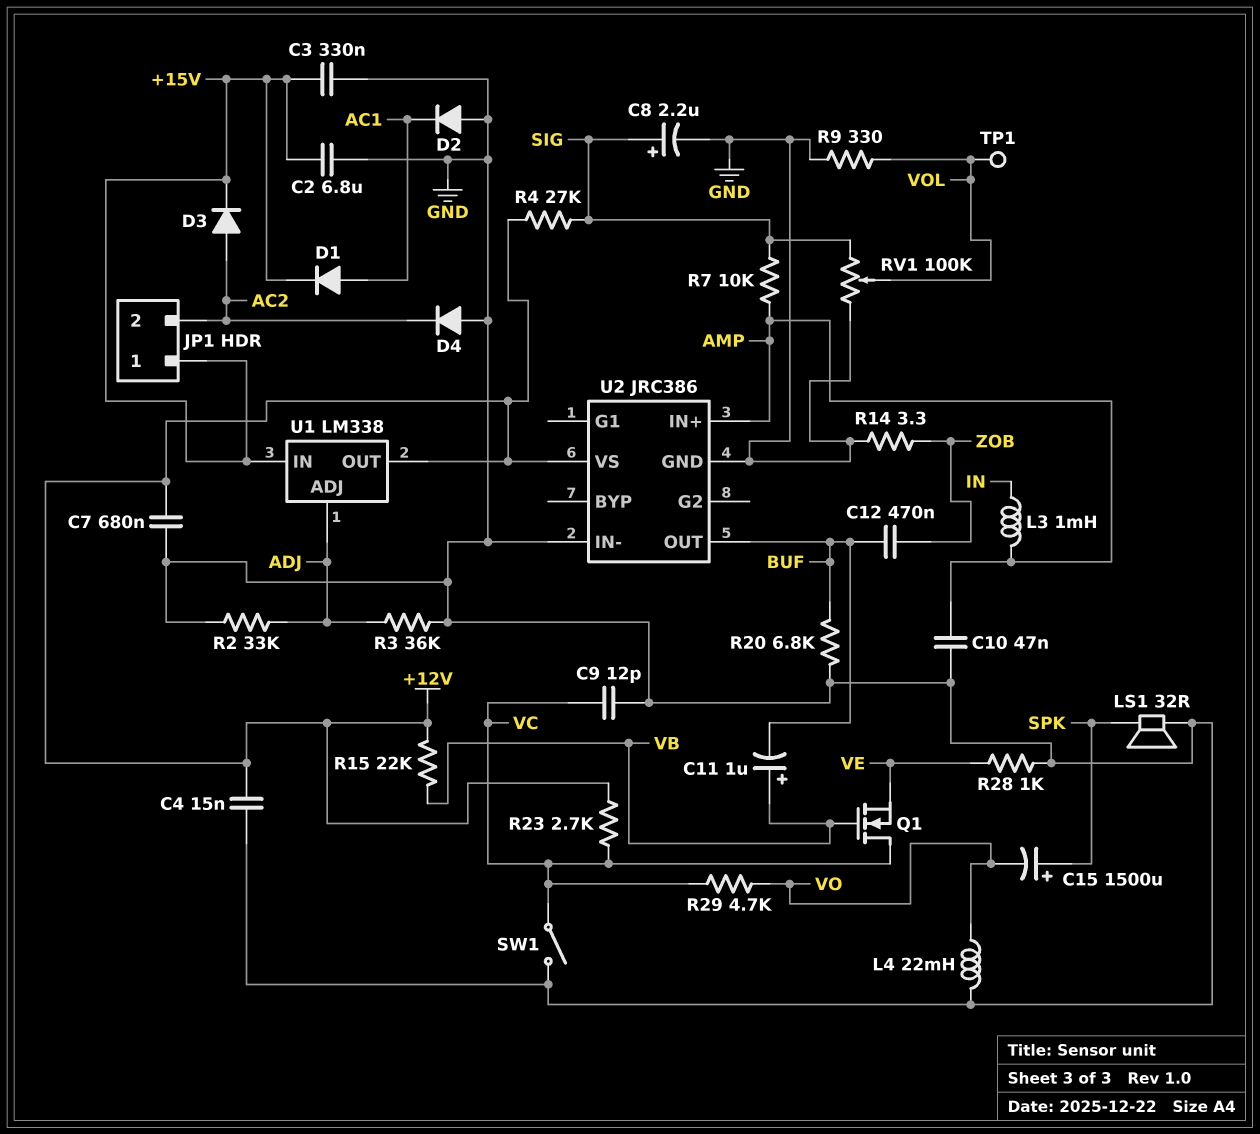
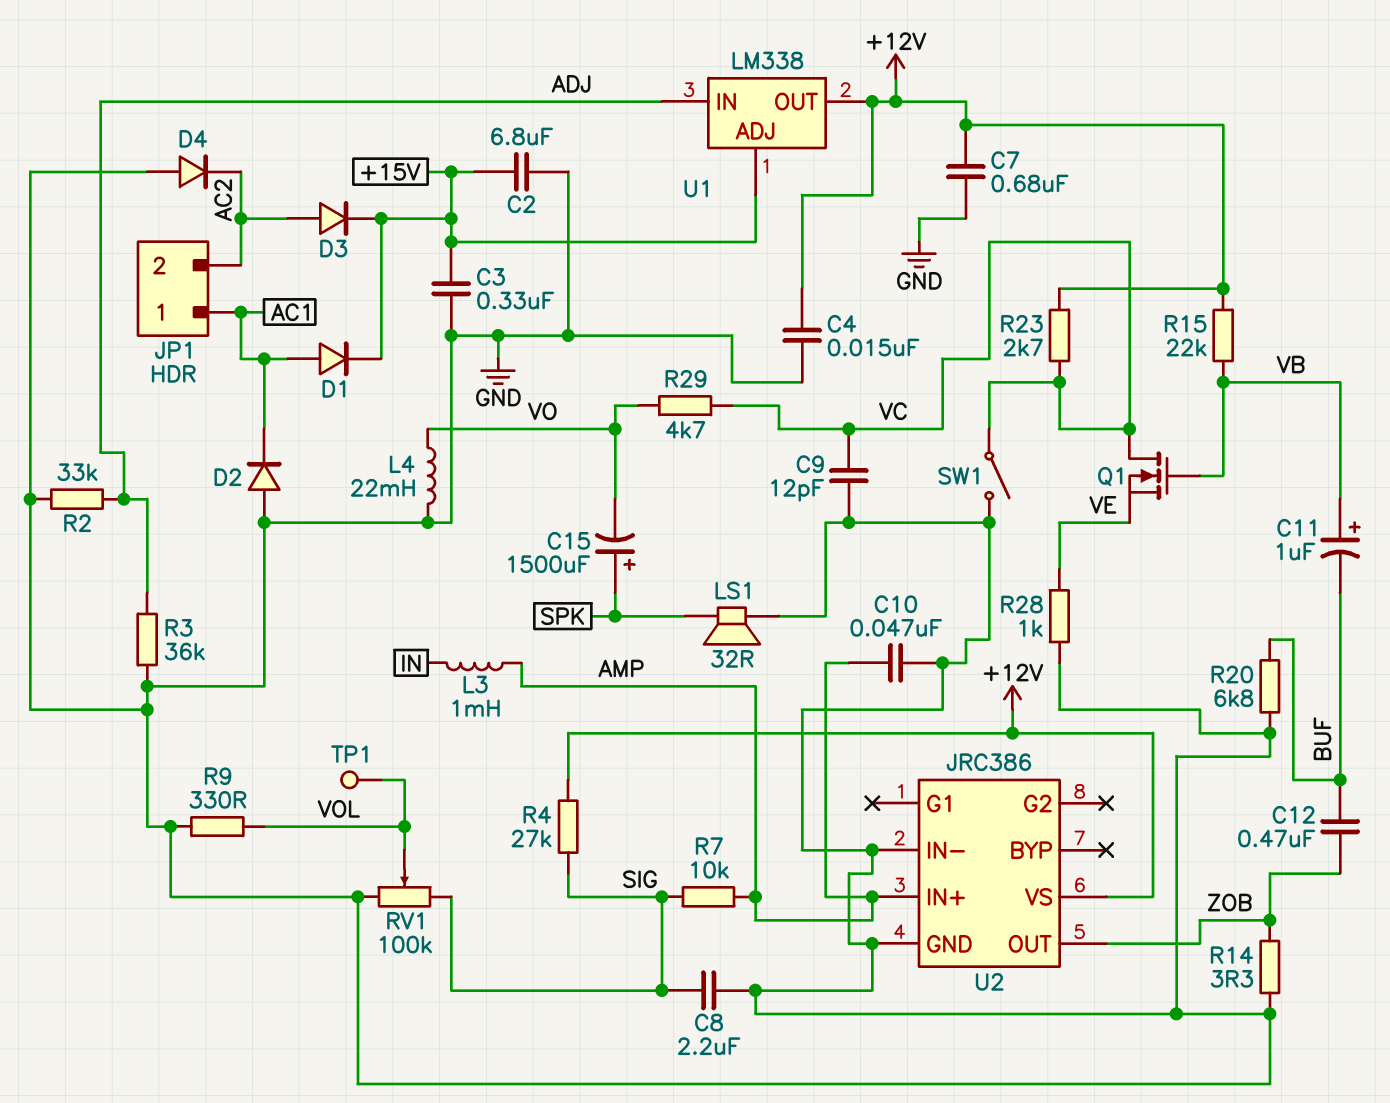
C8: 2.2uF (plus SIG, minus GND) -> 2.2uF (GND, SIG)
JP1 pin 1: +15V -> AC1
U1 pin ADJ: ADJ -> +15V
U1 pin IN: +15V -> ADJ
U2 pin OUT: BUF -> ZOB

